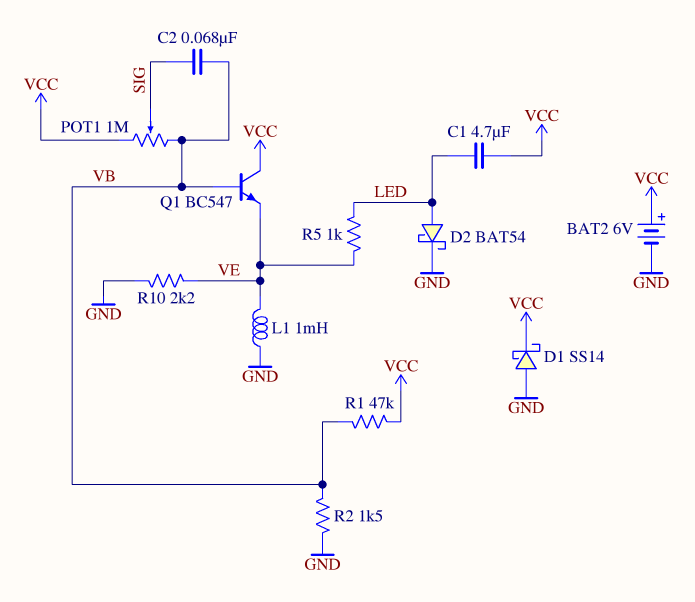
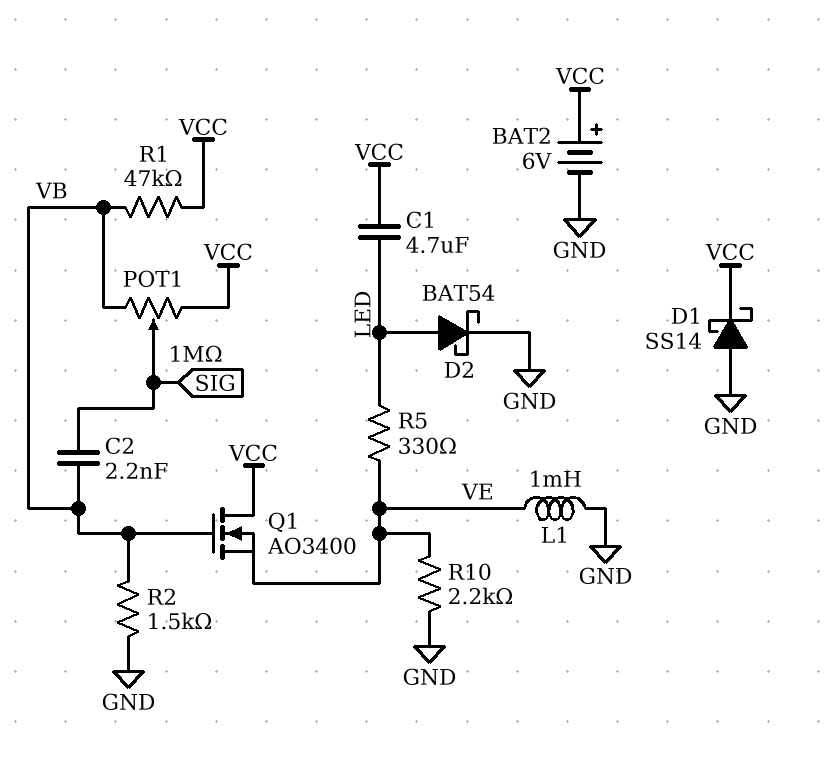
C2: 68nF (SIG, VB) -> 2.2nF (SIG, VB)
Q1: NPN BC547 (B VB, C VCC, E VE) -> NMOS AO3400 (G VB, D VCC, S VE)
R5: 1k (LED, VE) -> 330 (LED, VE)

